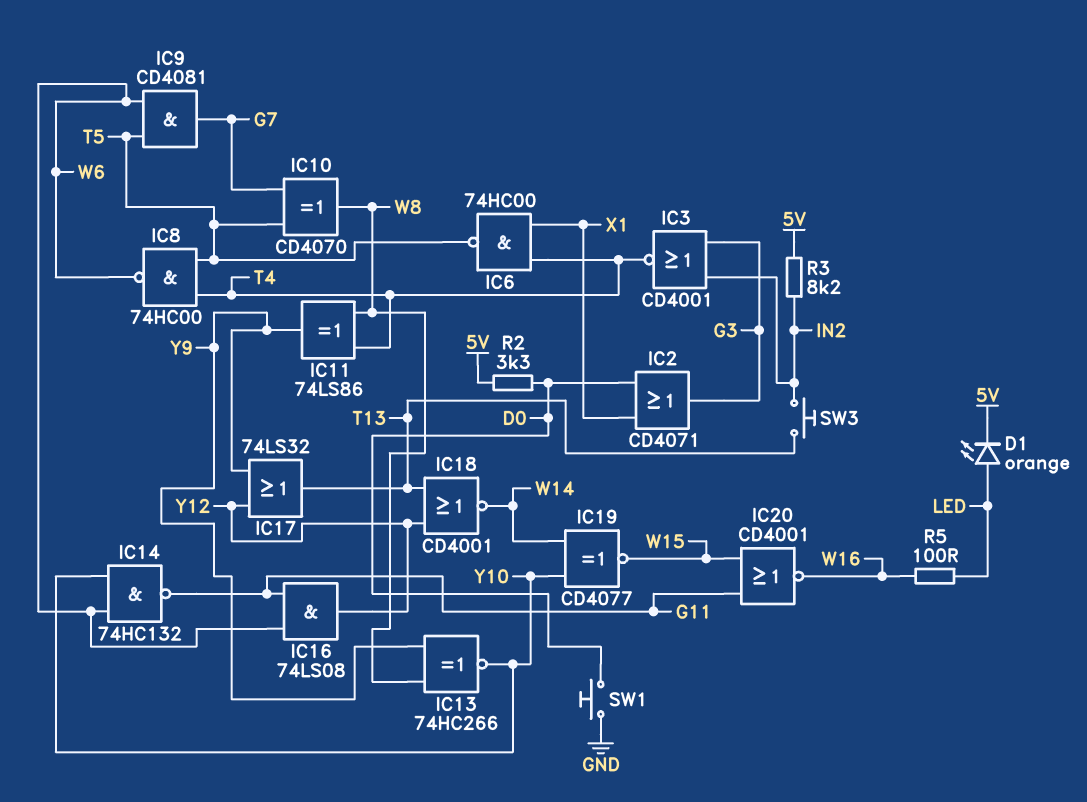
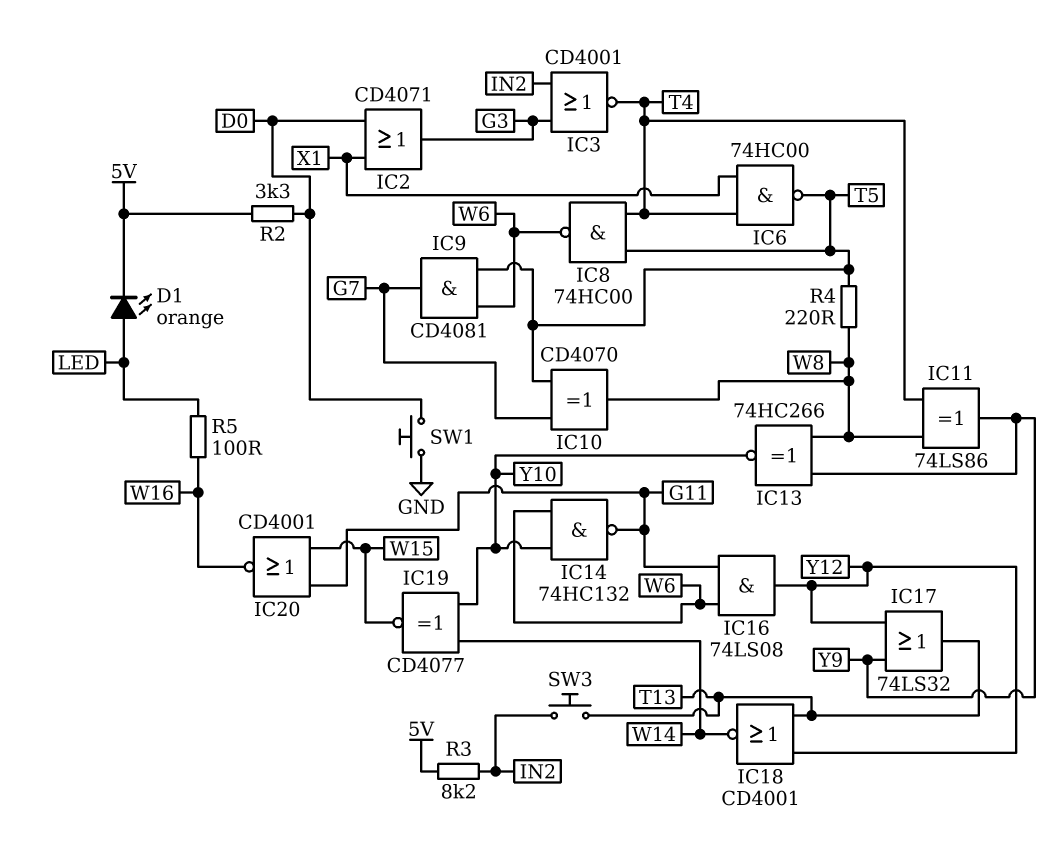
R4: none -> 220 (T5, W8)

